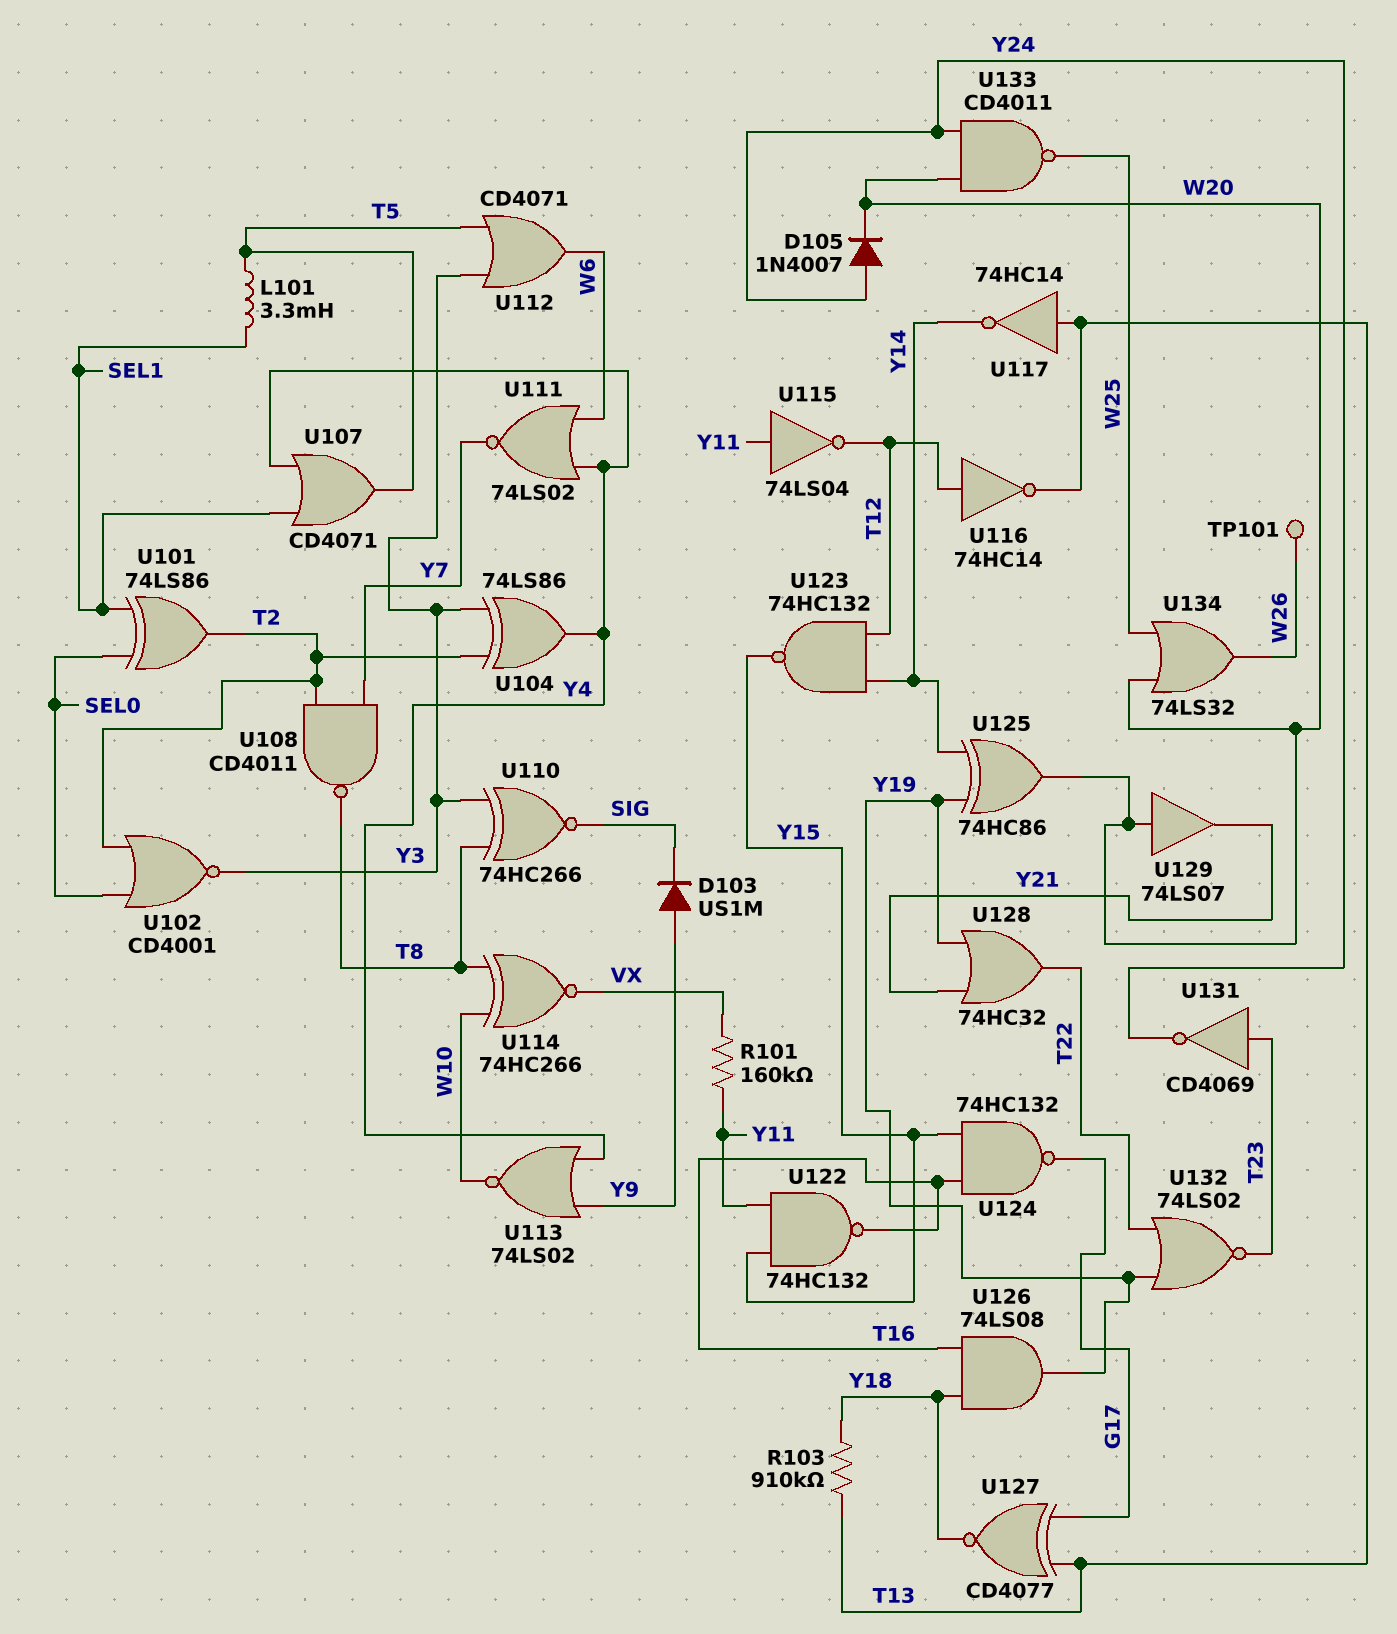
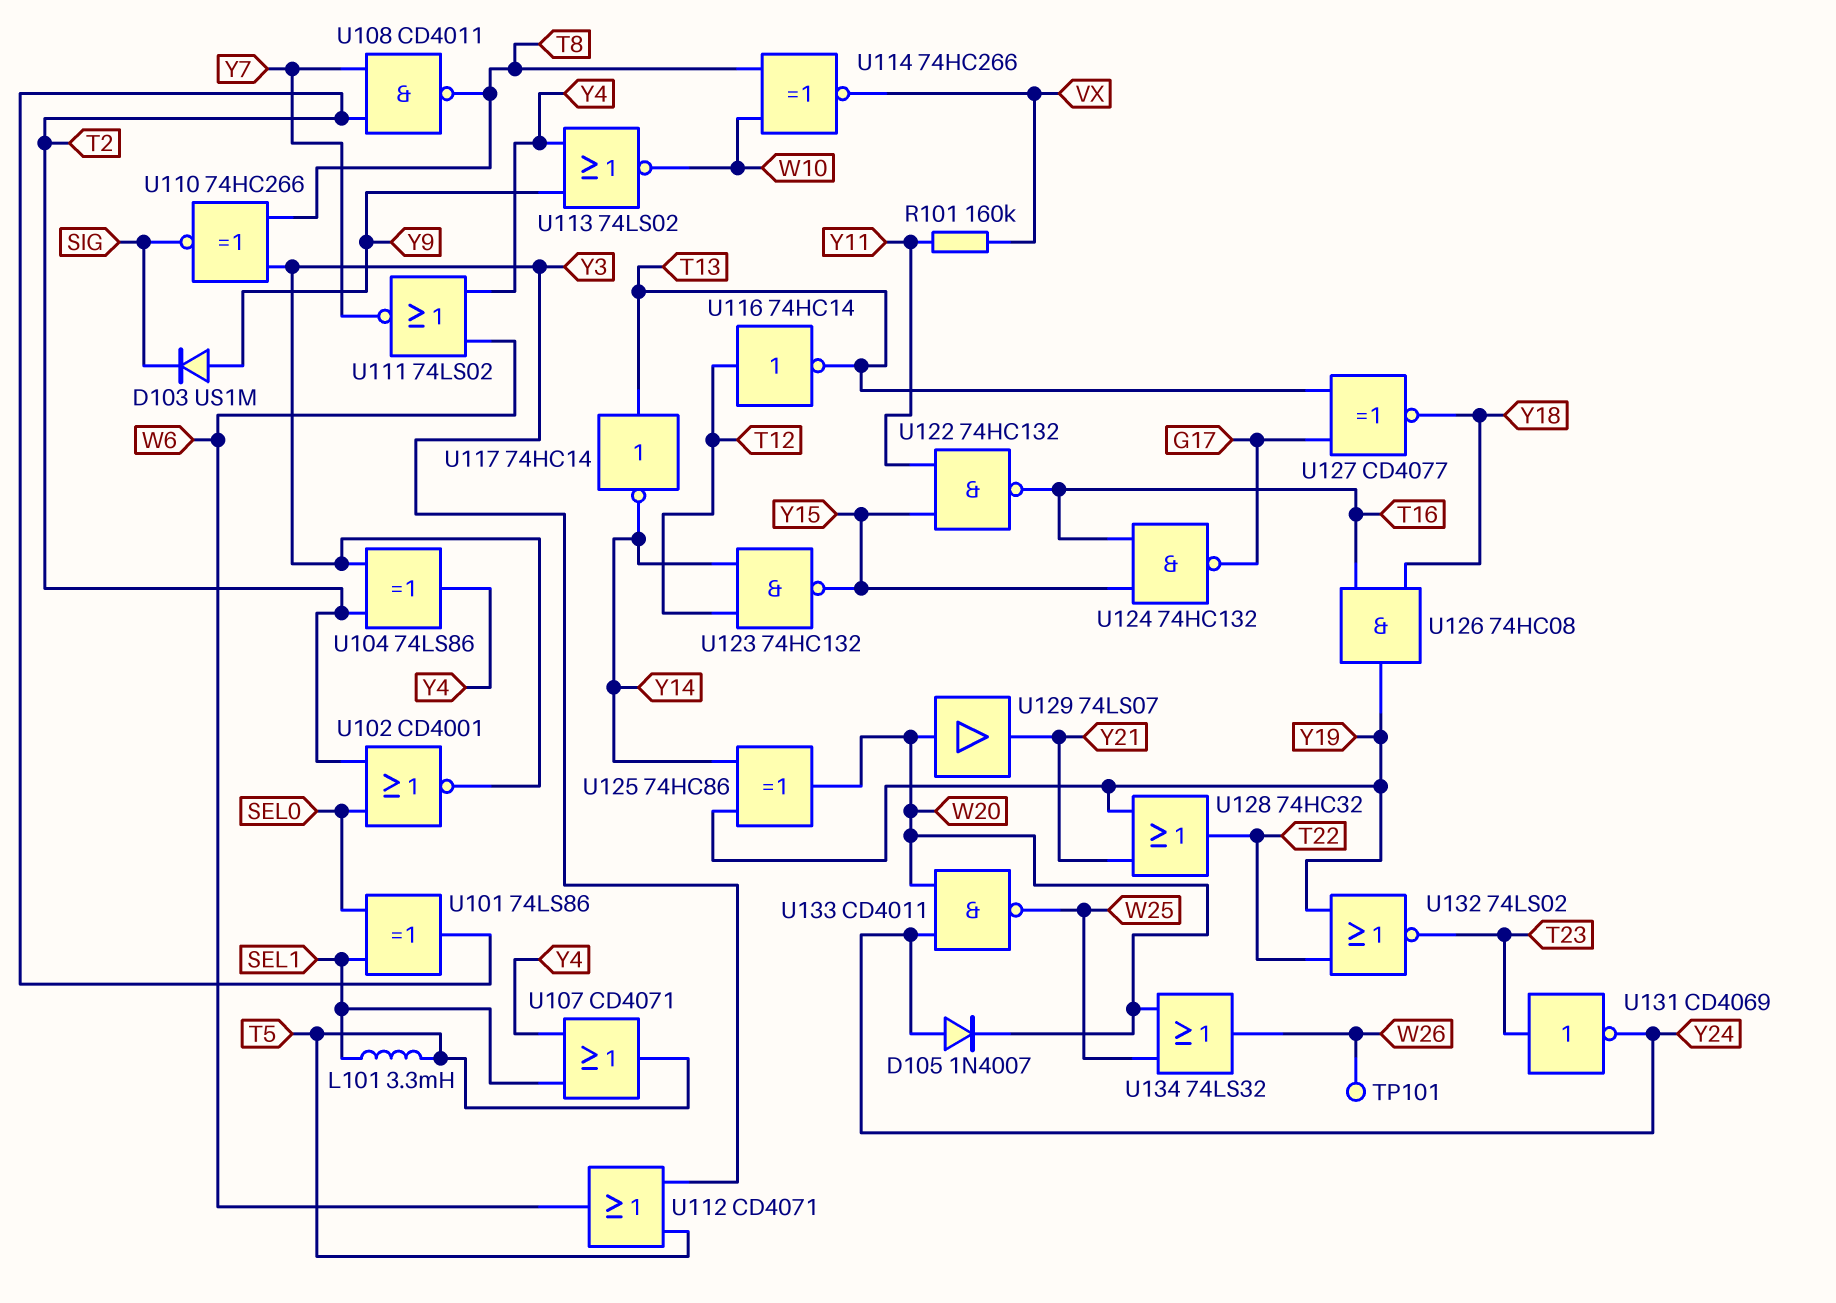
R103: 910k (T13, Y18) -> none
U115: NOT 74LS04 (in Y11, out T12) -> none
U126: AND 74LS08 (in T16, in Y18, out Y19) -> AND 74HC08 (in T16, in Y18, out Y19)

